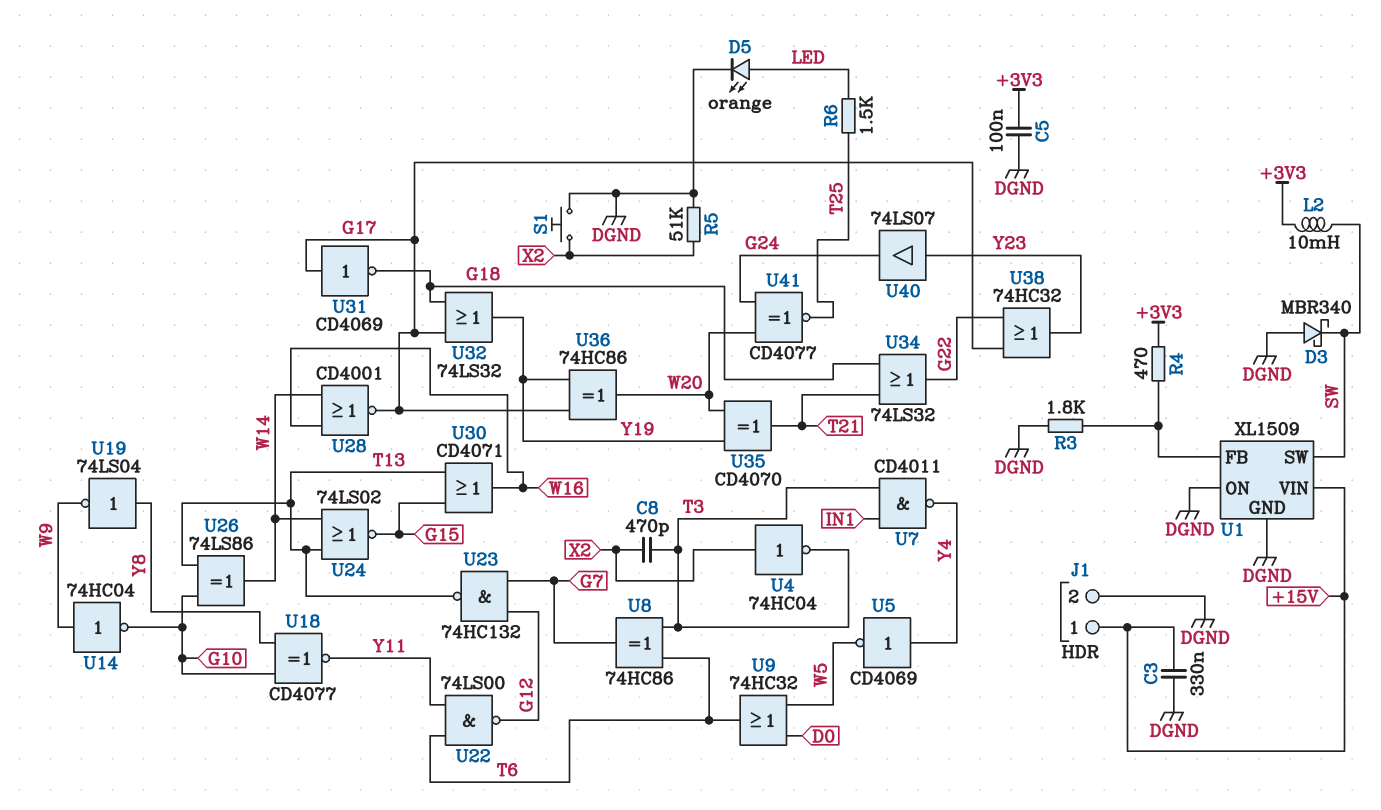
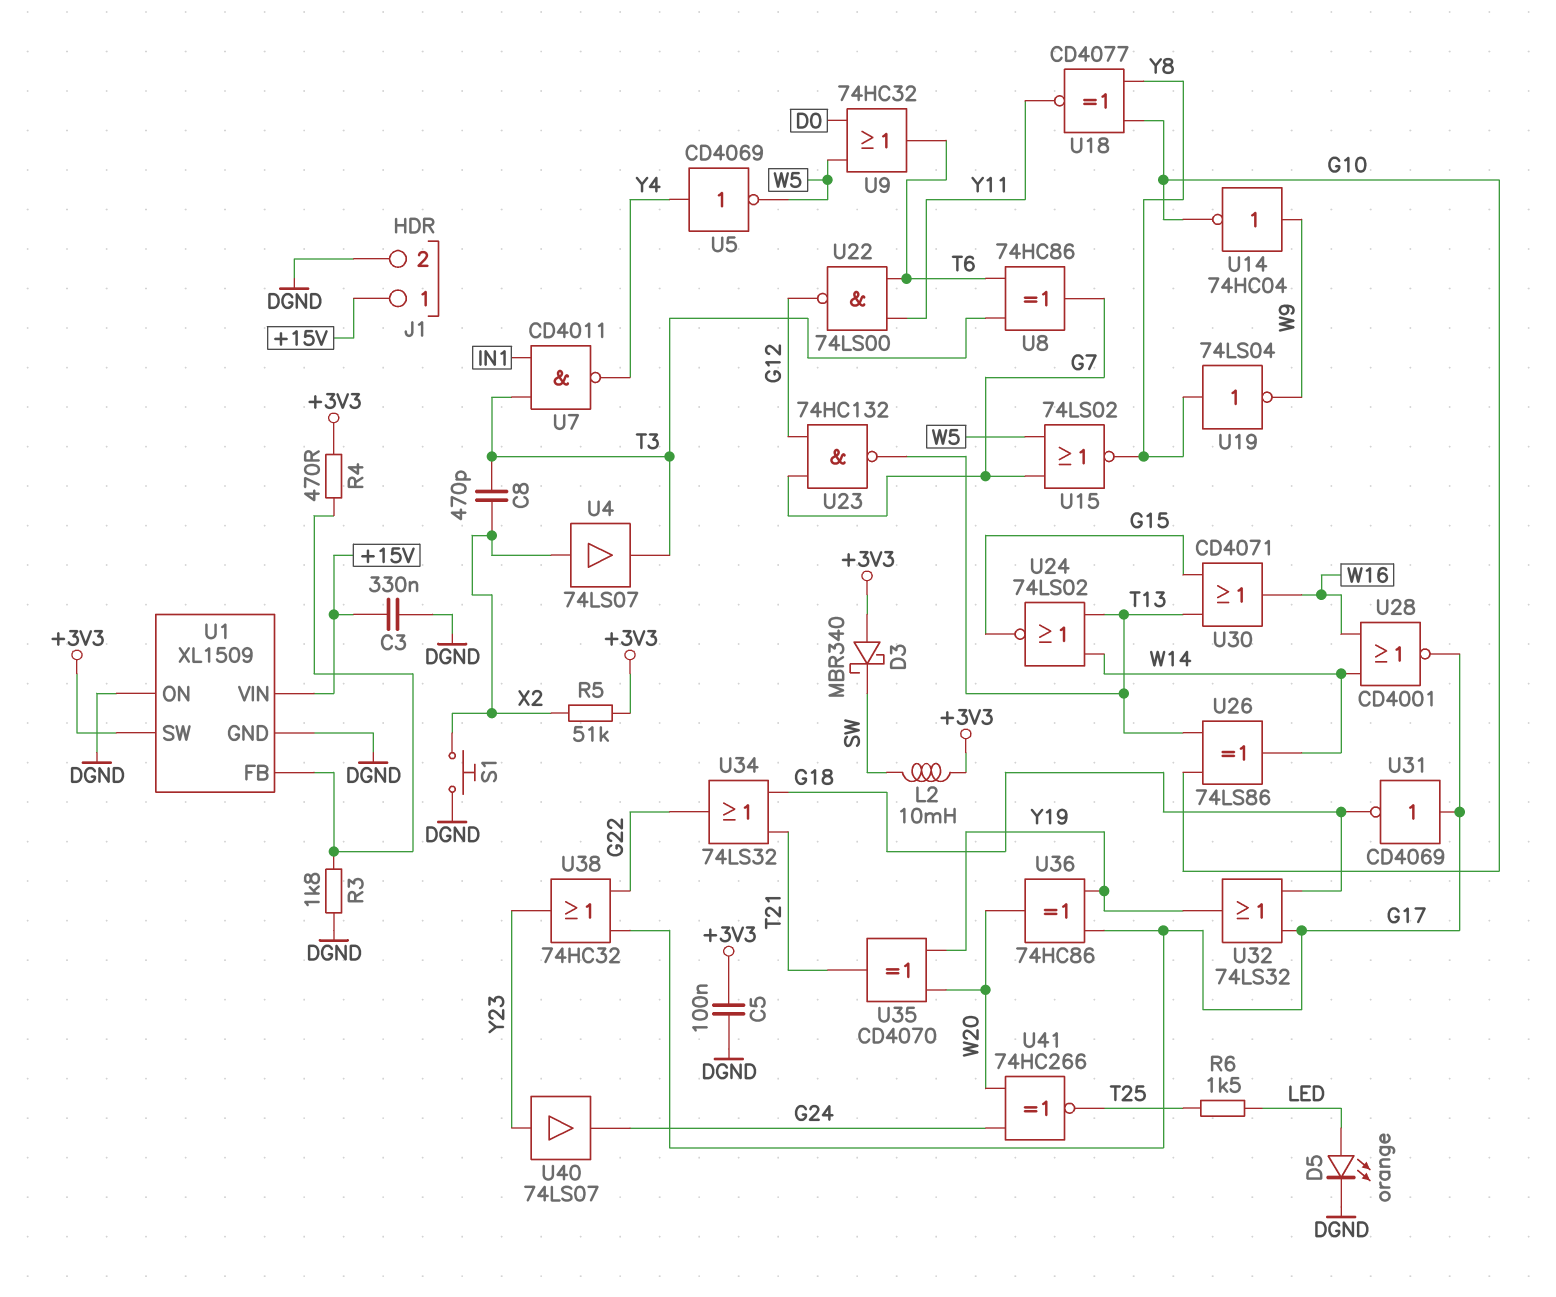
D3: schottky MBR340 (A DGND, K SW) -> schottky MBR340 (A +3V3, K SW)
R5: 51k (DGND, X2) -> 51k (+3V3, X2)
U1 pin SW: SW -> +3V3
U4: NOT 74HC04 (in X2, out T3) -> buffer 74LS07 (in X2, out T3)
U15: none -> NOR 74LS02 (in G7, in W5, out Y8)
U41: XNOR CD4077 (in G24, in W20, out T25) -> XNOR 74HC266 (in G24, in W20, out T25)

